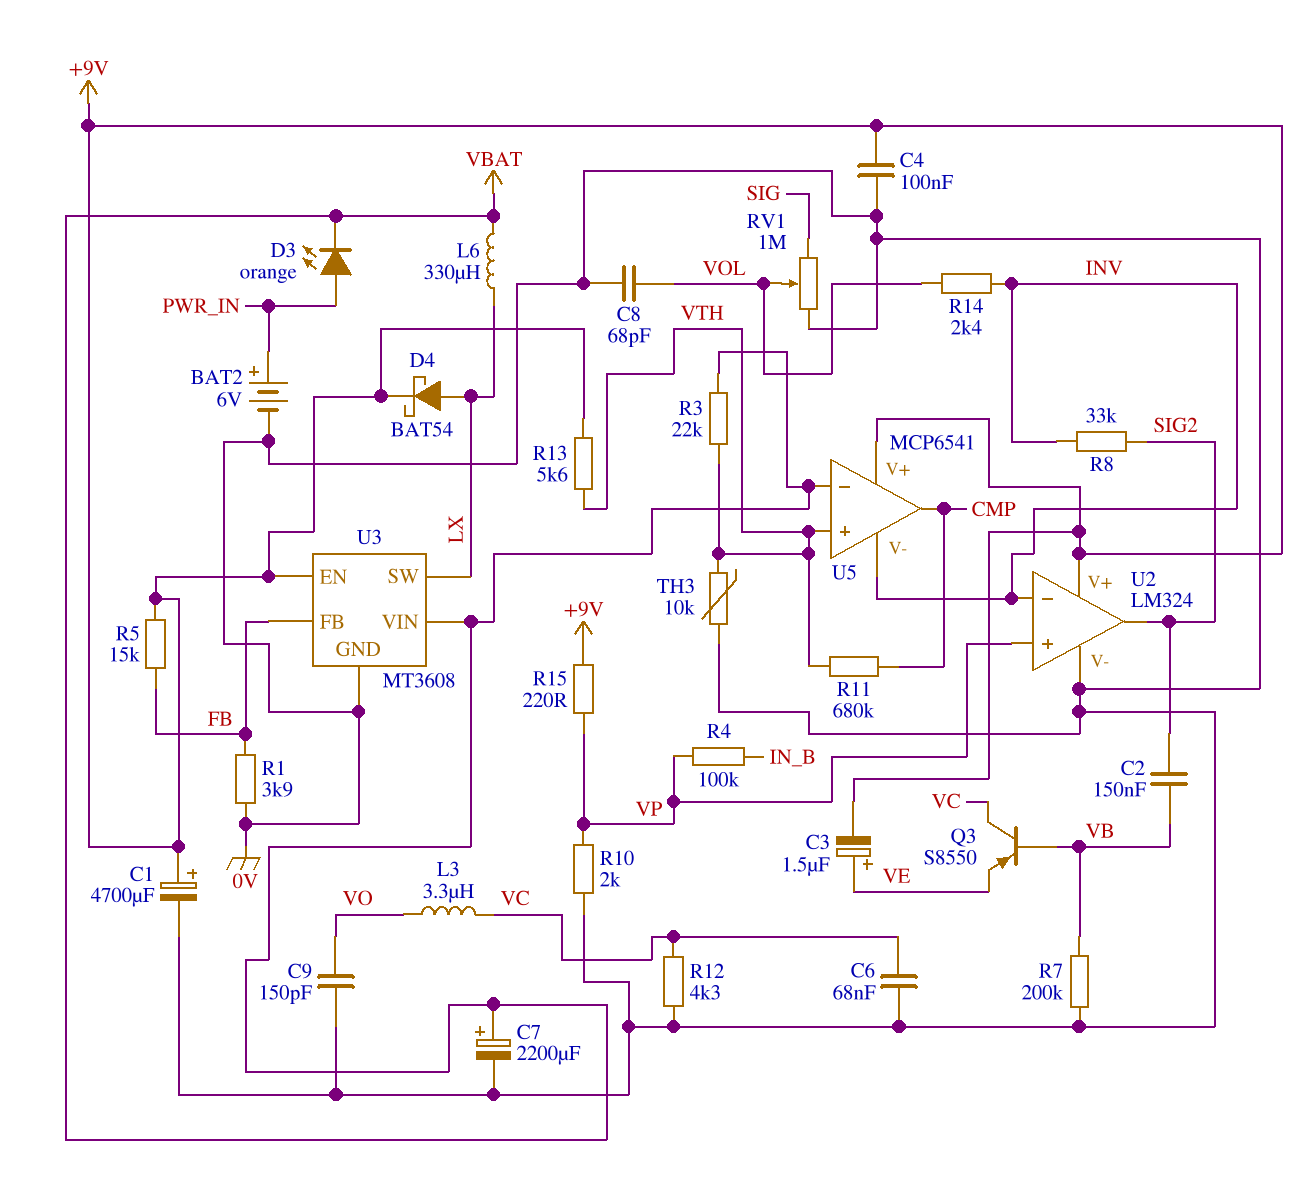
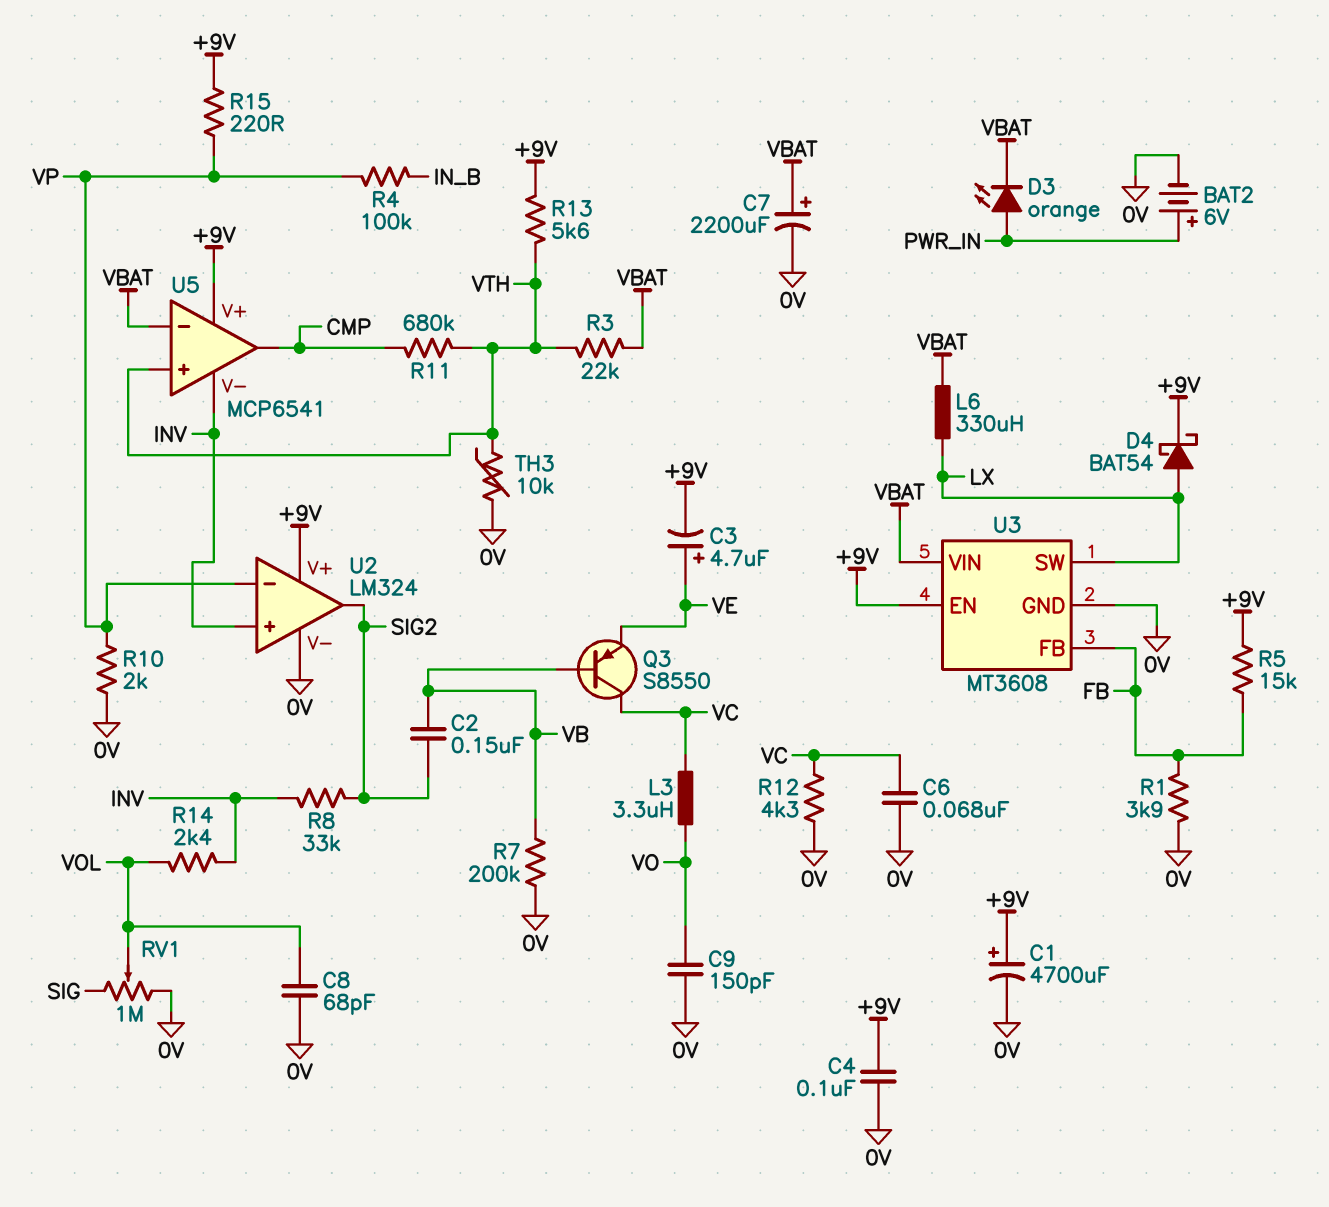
C3: 1.5uF (plus VE, minus +9V) -> 4.7uF (plus VE, minus +9V)
U2 pin in+: VP -> INV
U2 pin in-: INV -> VP

